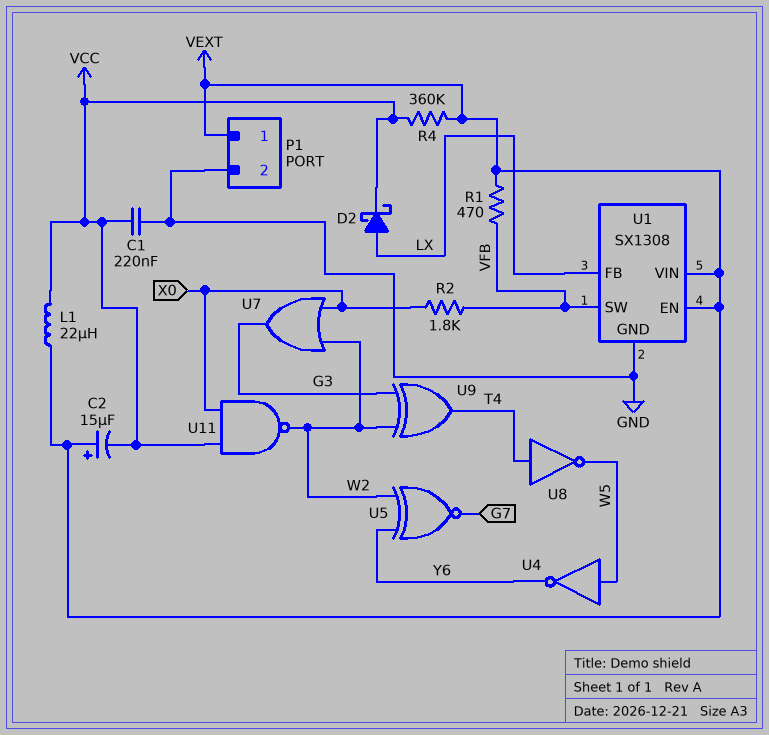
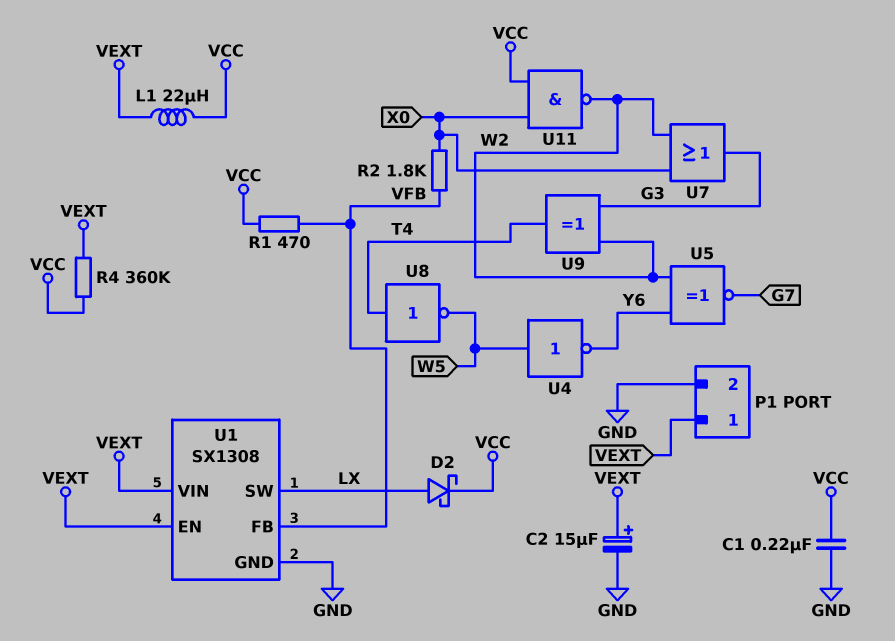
C2: 15uF (plus VEXT, minus VCC) -> 15uF (plus VEXT, minus GND)
R1: 470 (VEXT, VFB) -> 470 (VCC, VFB)
U1 pin FB: LX -> VFB
U1 pin SW: VFB -> LX

